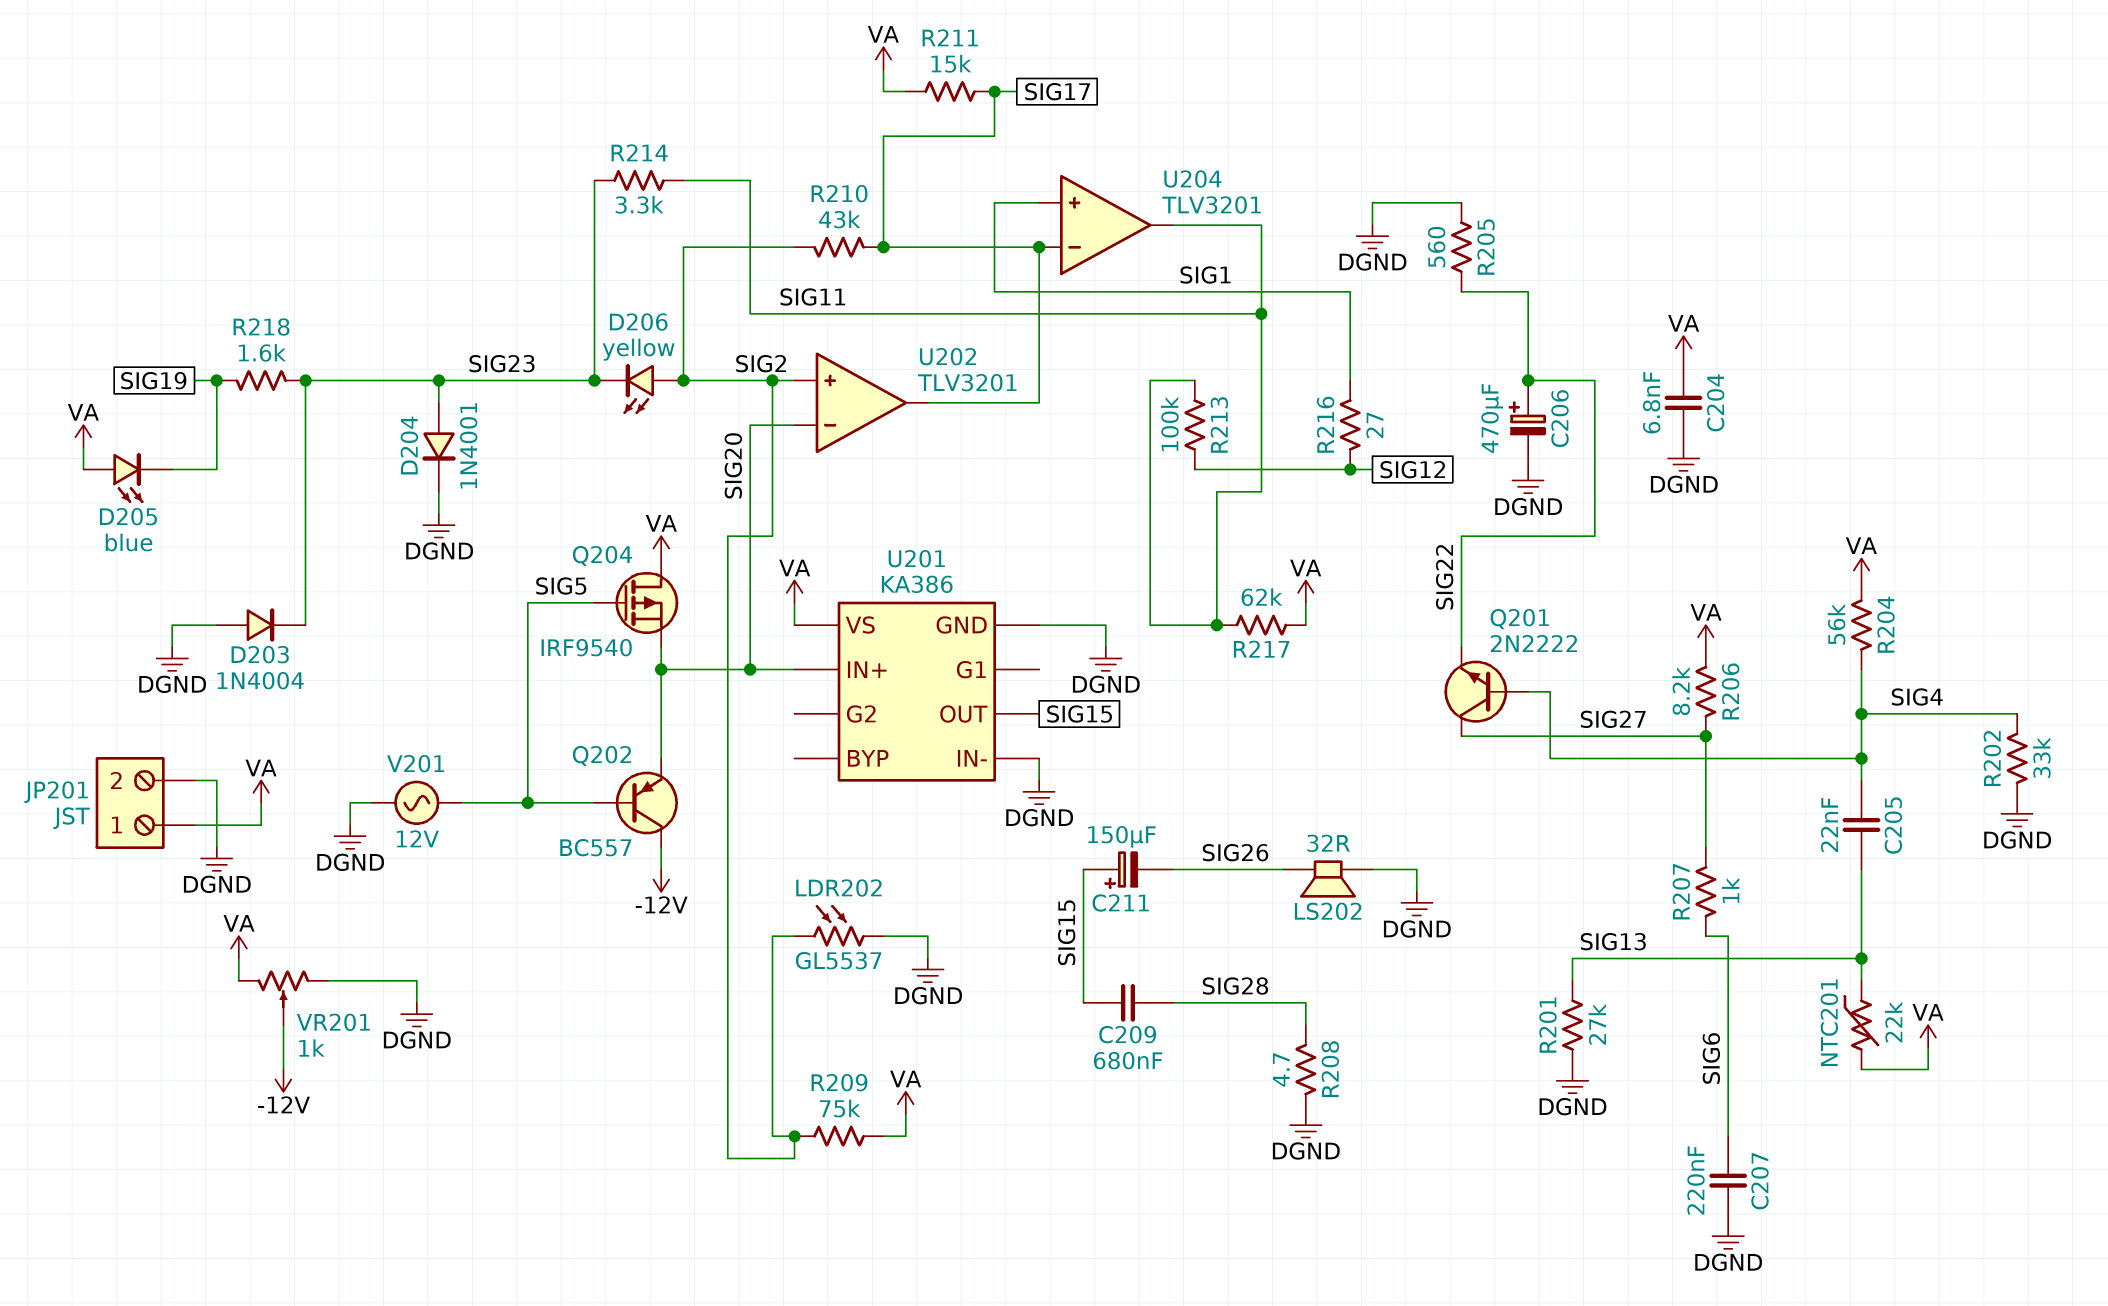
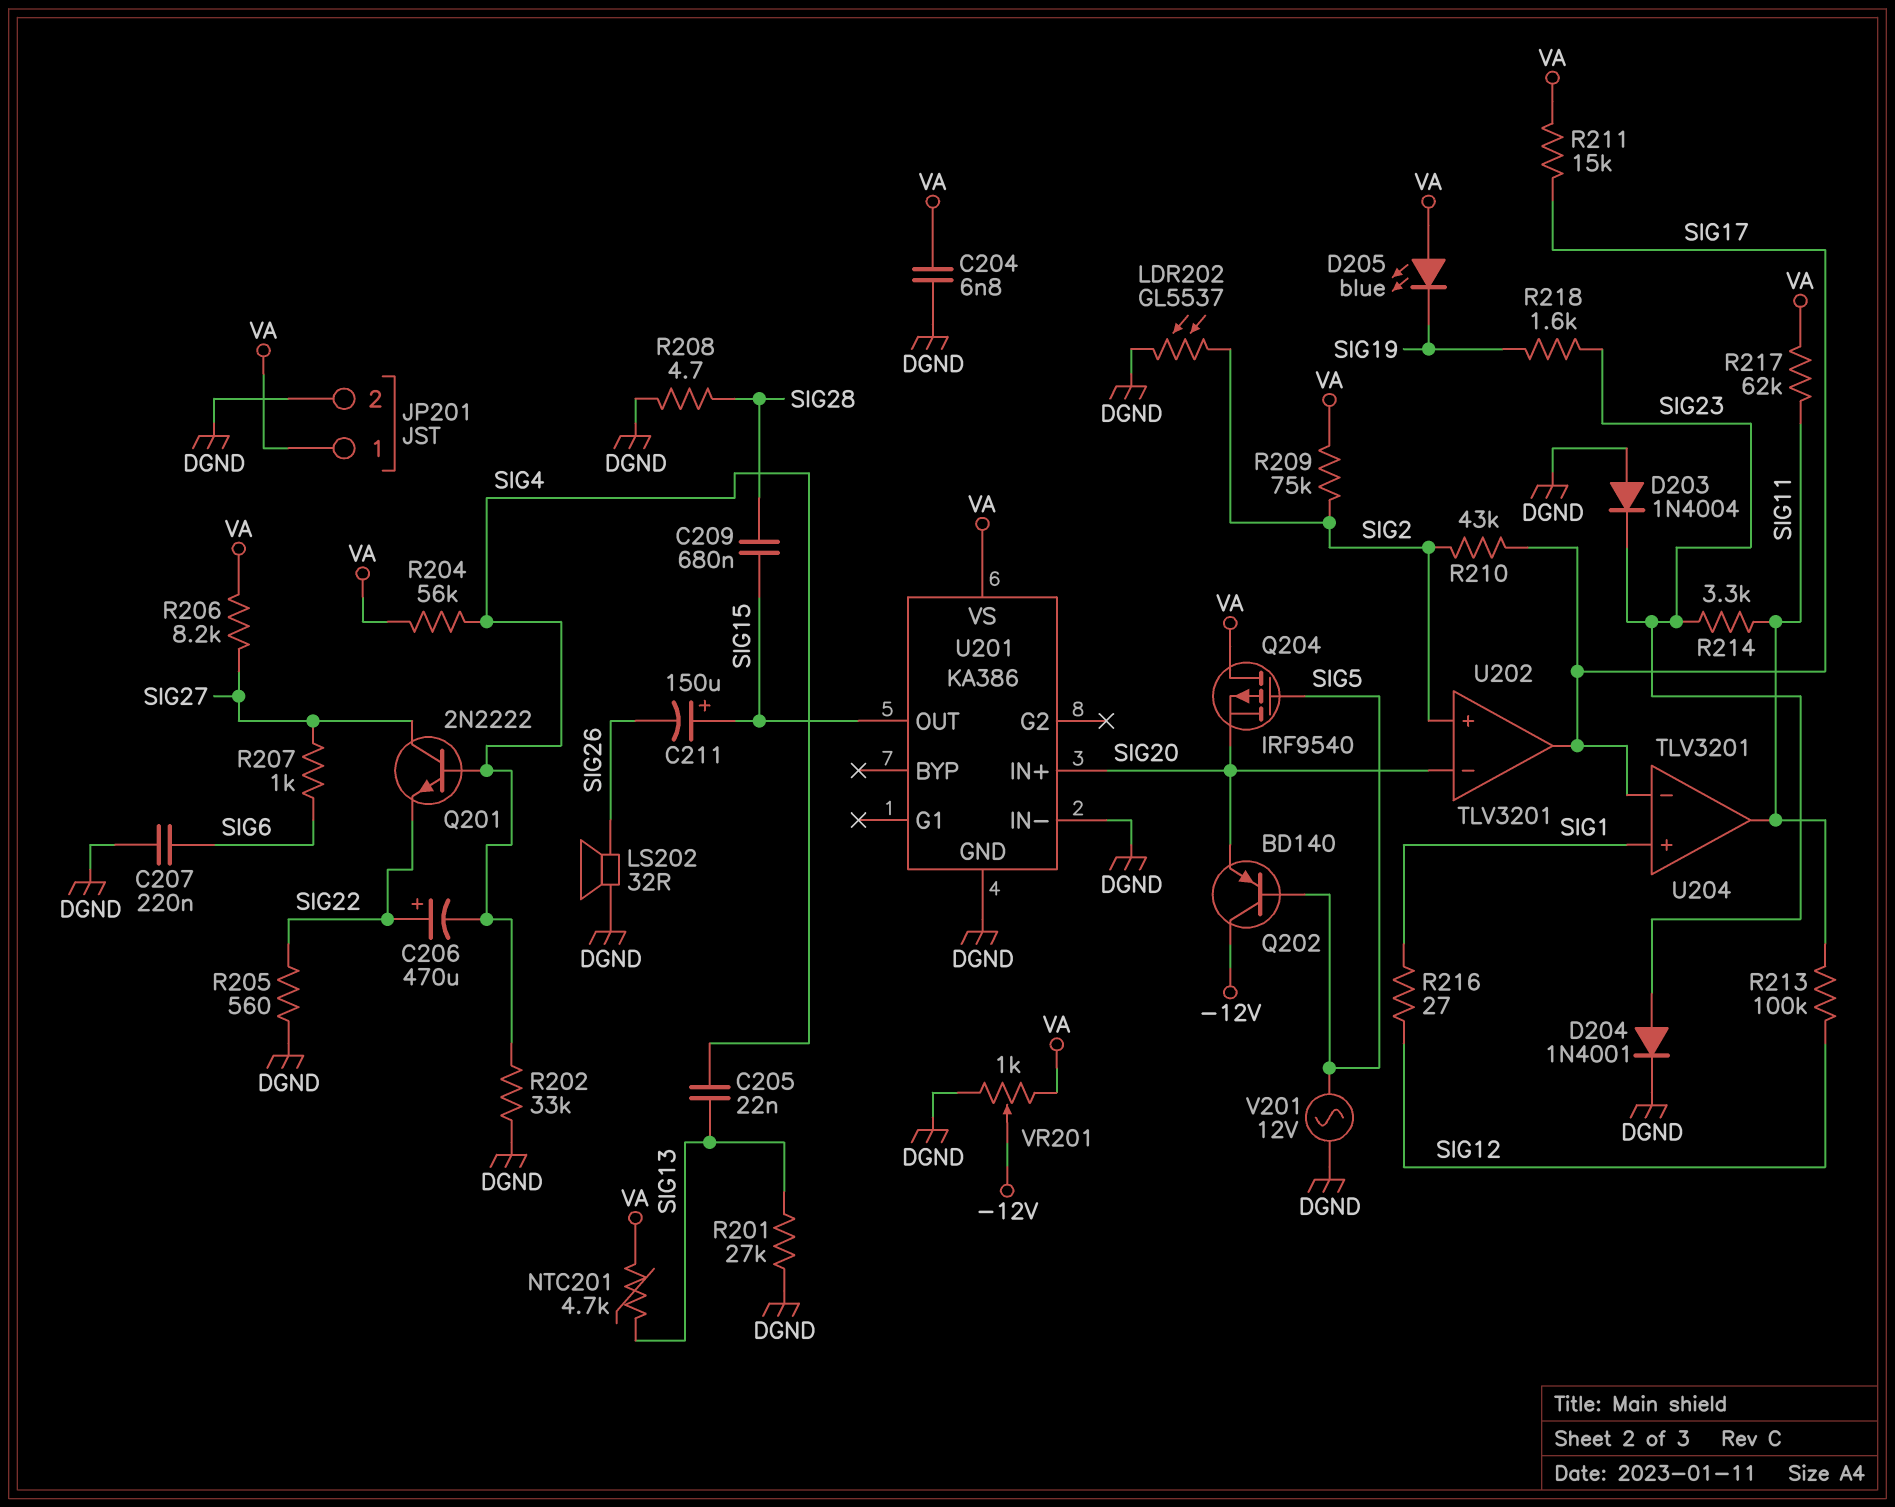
C206: 470uF (plus SIG22, minus DGND) -> 470uF (plus SIG22, minus SIG4)
D206: LED yellow (A SIG2, K SIG23) -> none
NTC201: 22k (SIG13, VA) -> 4.7k (SIG13, VA)
Q202: PNP BC557 (B SIG5, C -12V, E SIG20) -> PNP BD140 (B SIG5, C -12V, E SIG20)

